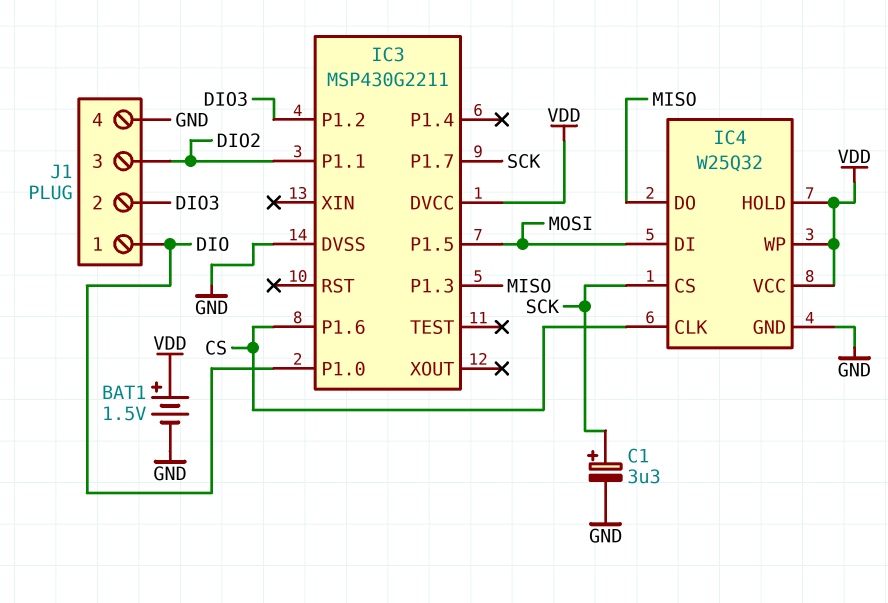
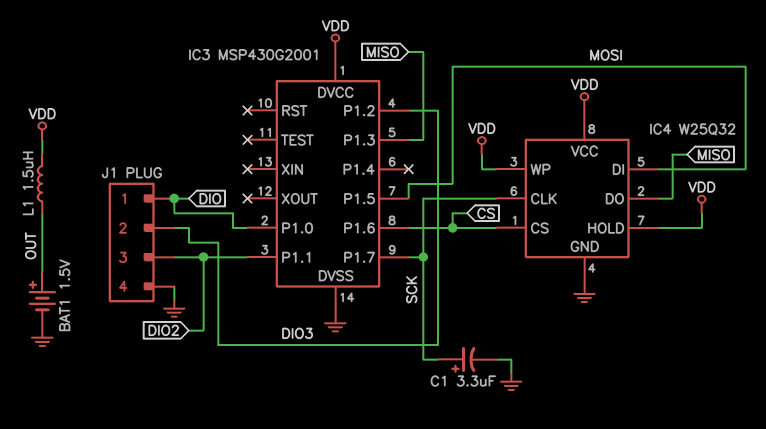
BAT1: 1.5V (plus VDD, minus GND) -> 1.5V (plus OUT, minus GND)
IC3: MSP430G2211 -> MSP430G2001
IC4 pin CLK: CS -> SCK
IC4 pin CS: SCK -> CS
L1: none -> 1.5uH (OUT, VDD)

